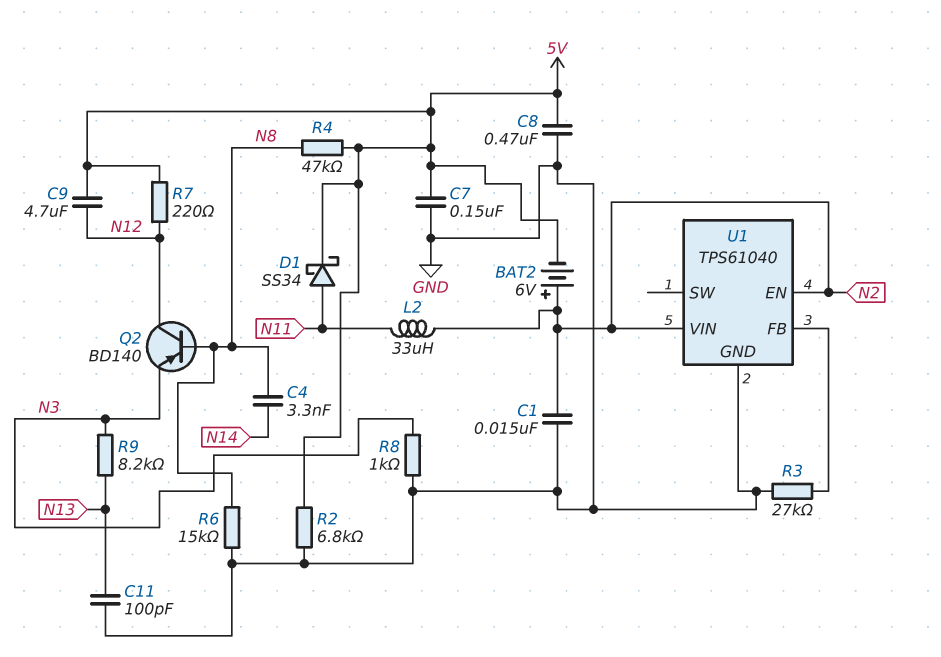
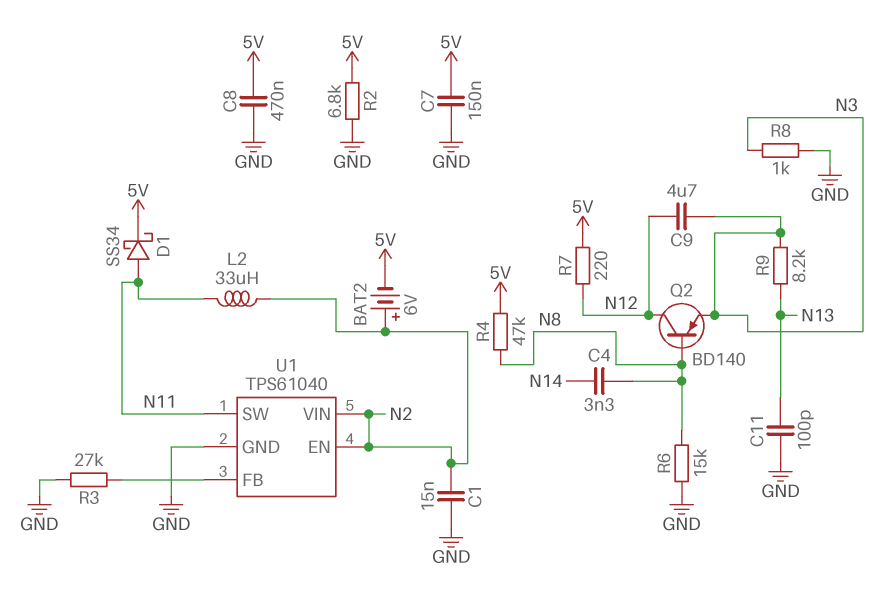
C9: 4.7uF (5V, N12) -> 4.7uF (N3, N12)
U1 pin SW: none -> N11

